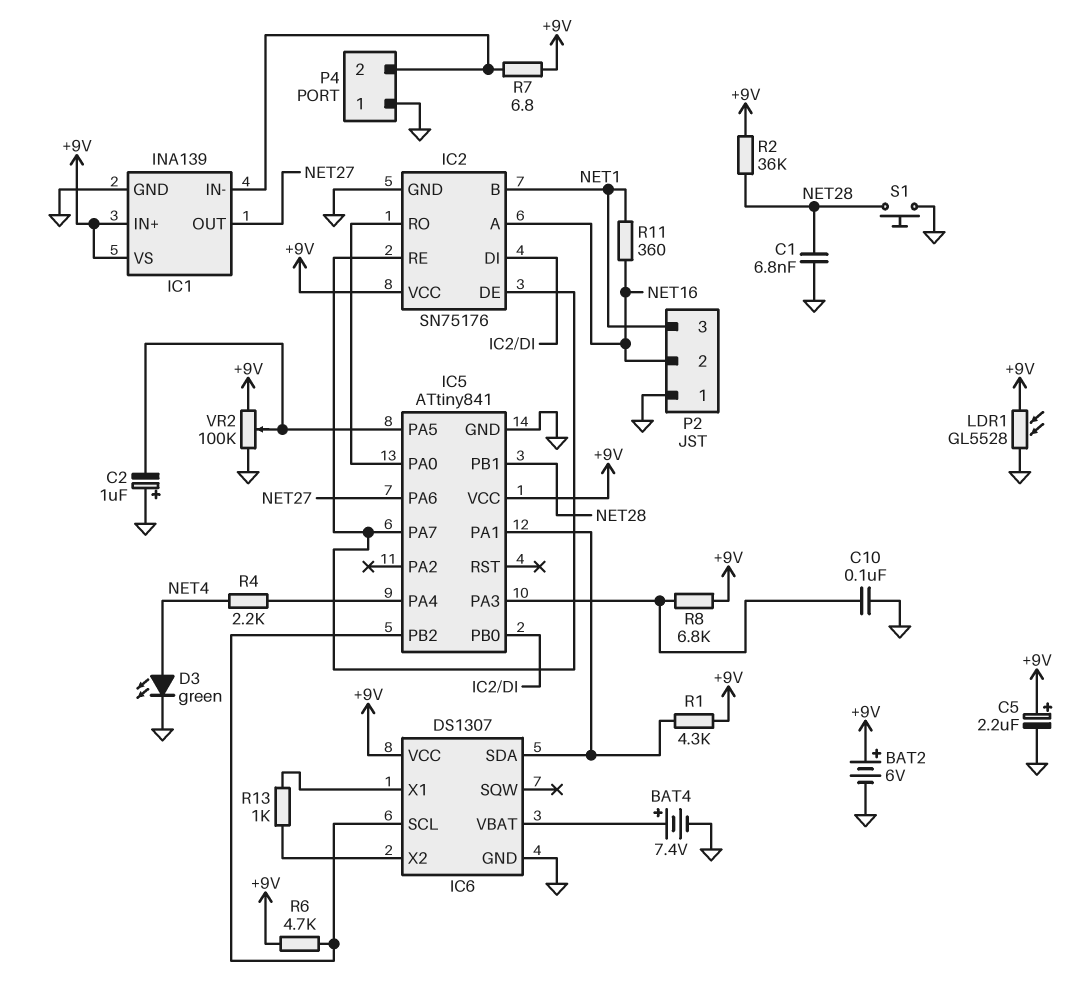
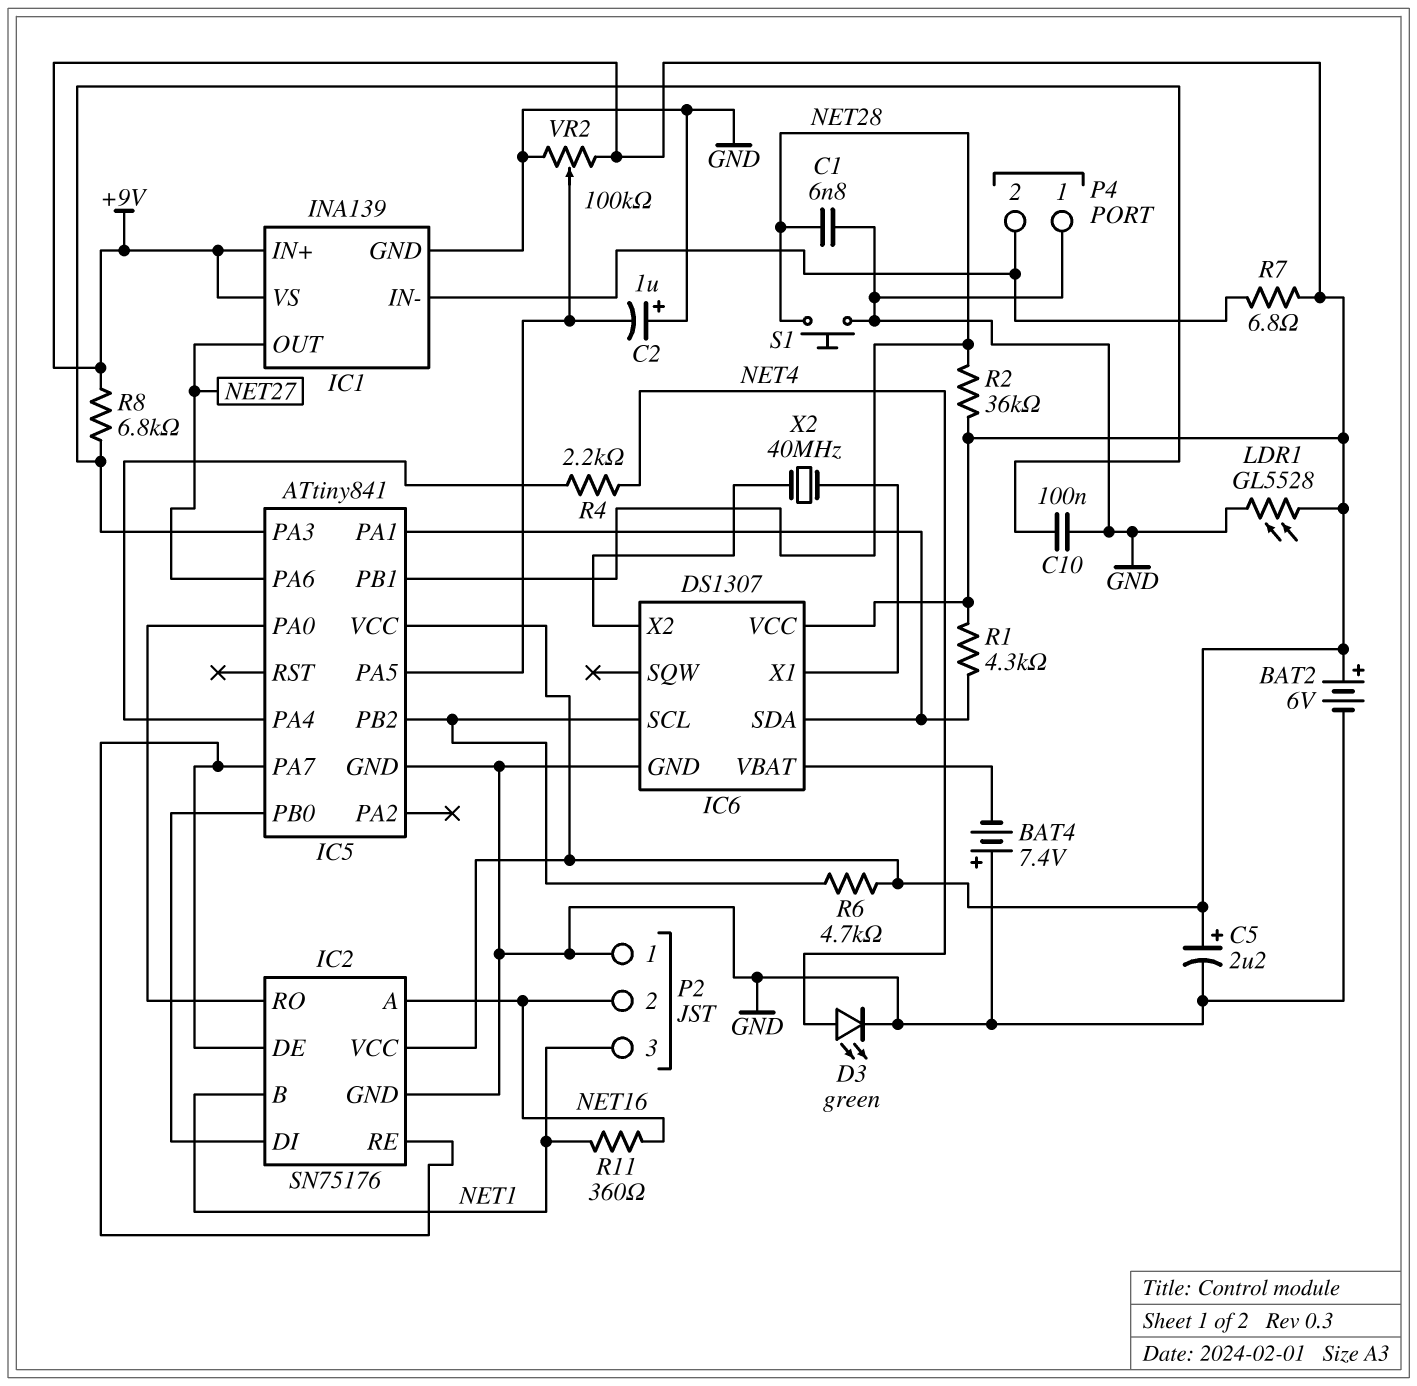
BAT4: 7.4V (plus IC6/VBAT, minus GND) -> 7.4V (plus GND, minus IC6/VBAT)
R13: 1k (IC6/X1, IC6/X2) -> none
X2: none -> 40MHz (IC6/X1, IC6/X2)

